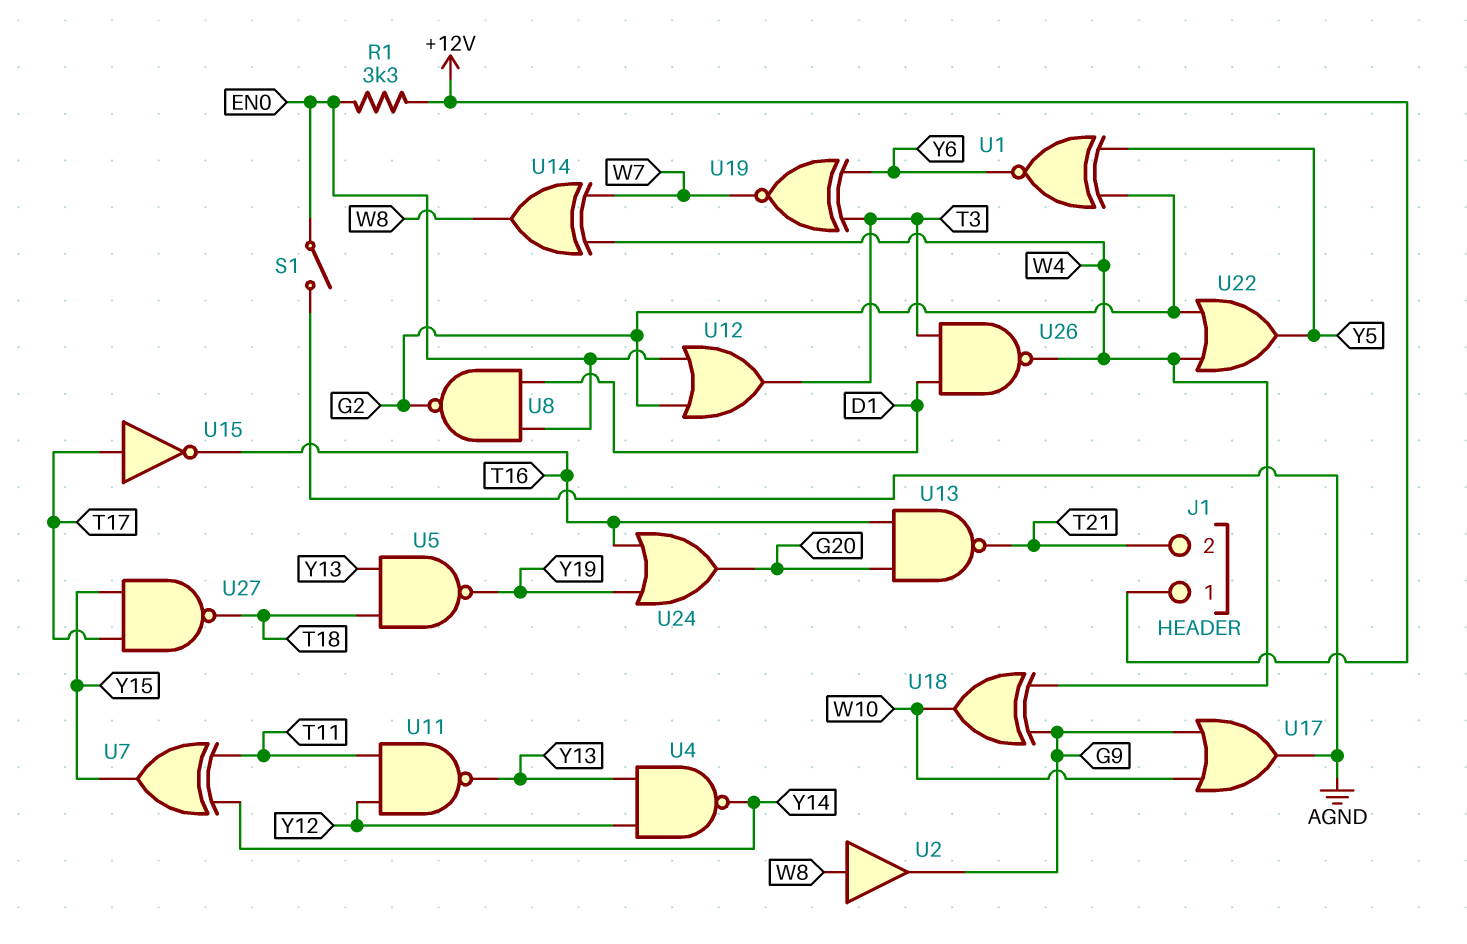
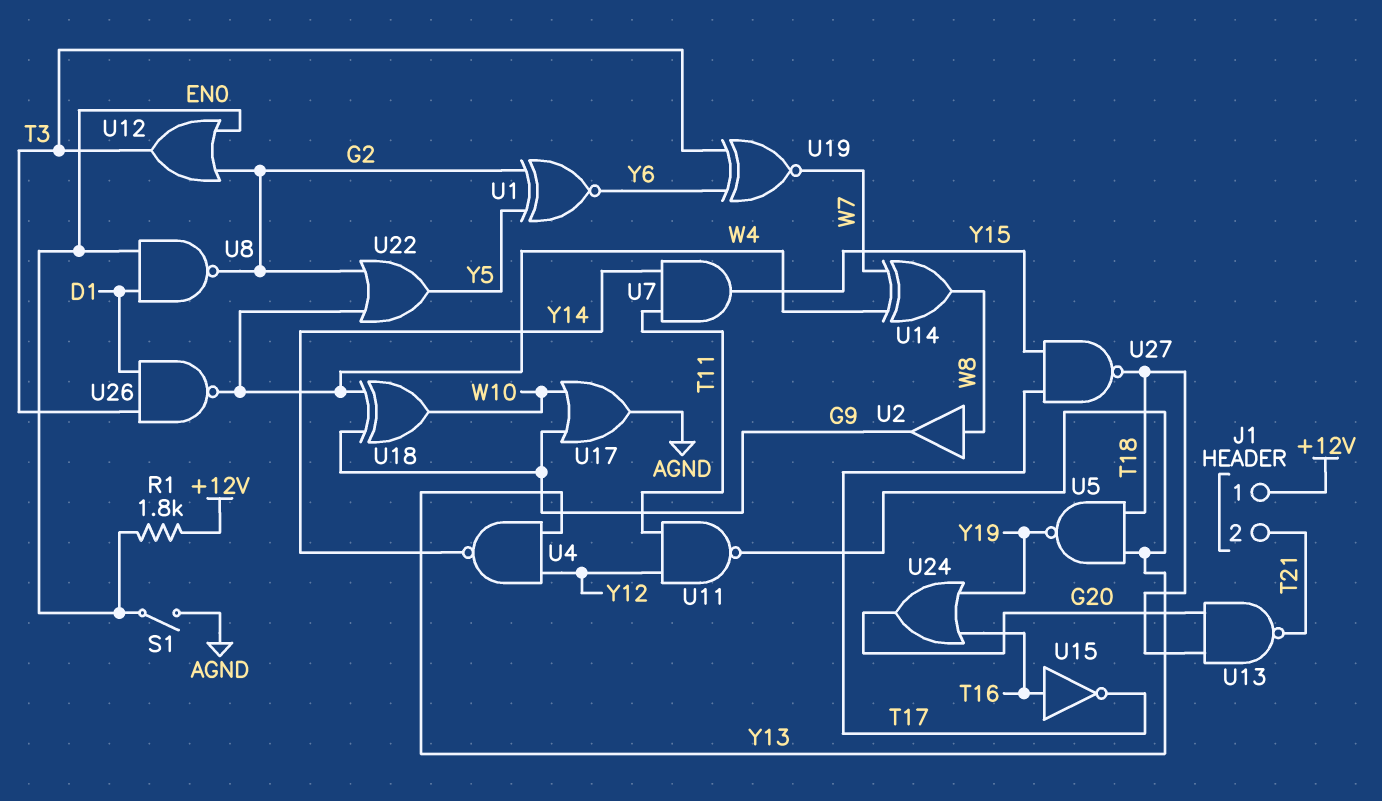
R1: 3.3k (+12V, EN0) -> 1.8k (+12V, EN0)
U7: XOR (in T11, in Y14, out Y15) -> AND (in T11, in Y14, out Y15)
U13: NAND (in G20, in T16, out T21) -> NAND (in G20, in T18, out T21)
U15: NOT (in T17, out T16) -> NOT (in T16, out T17)

